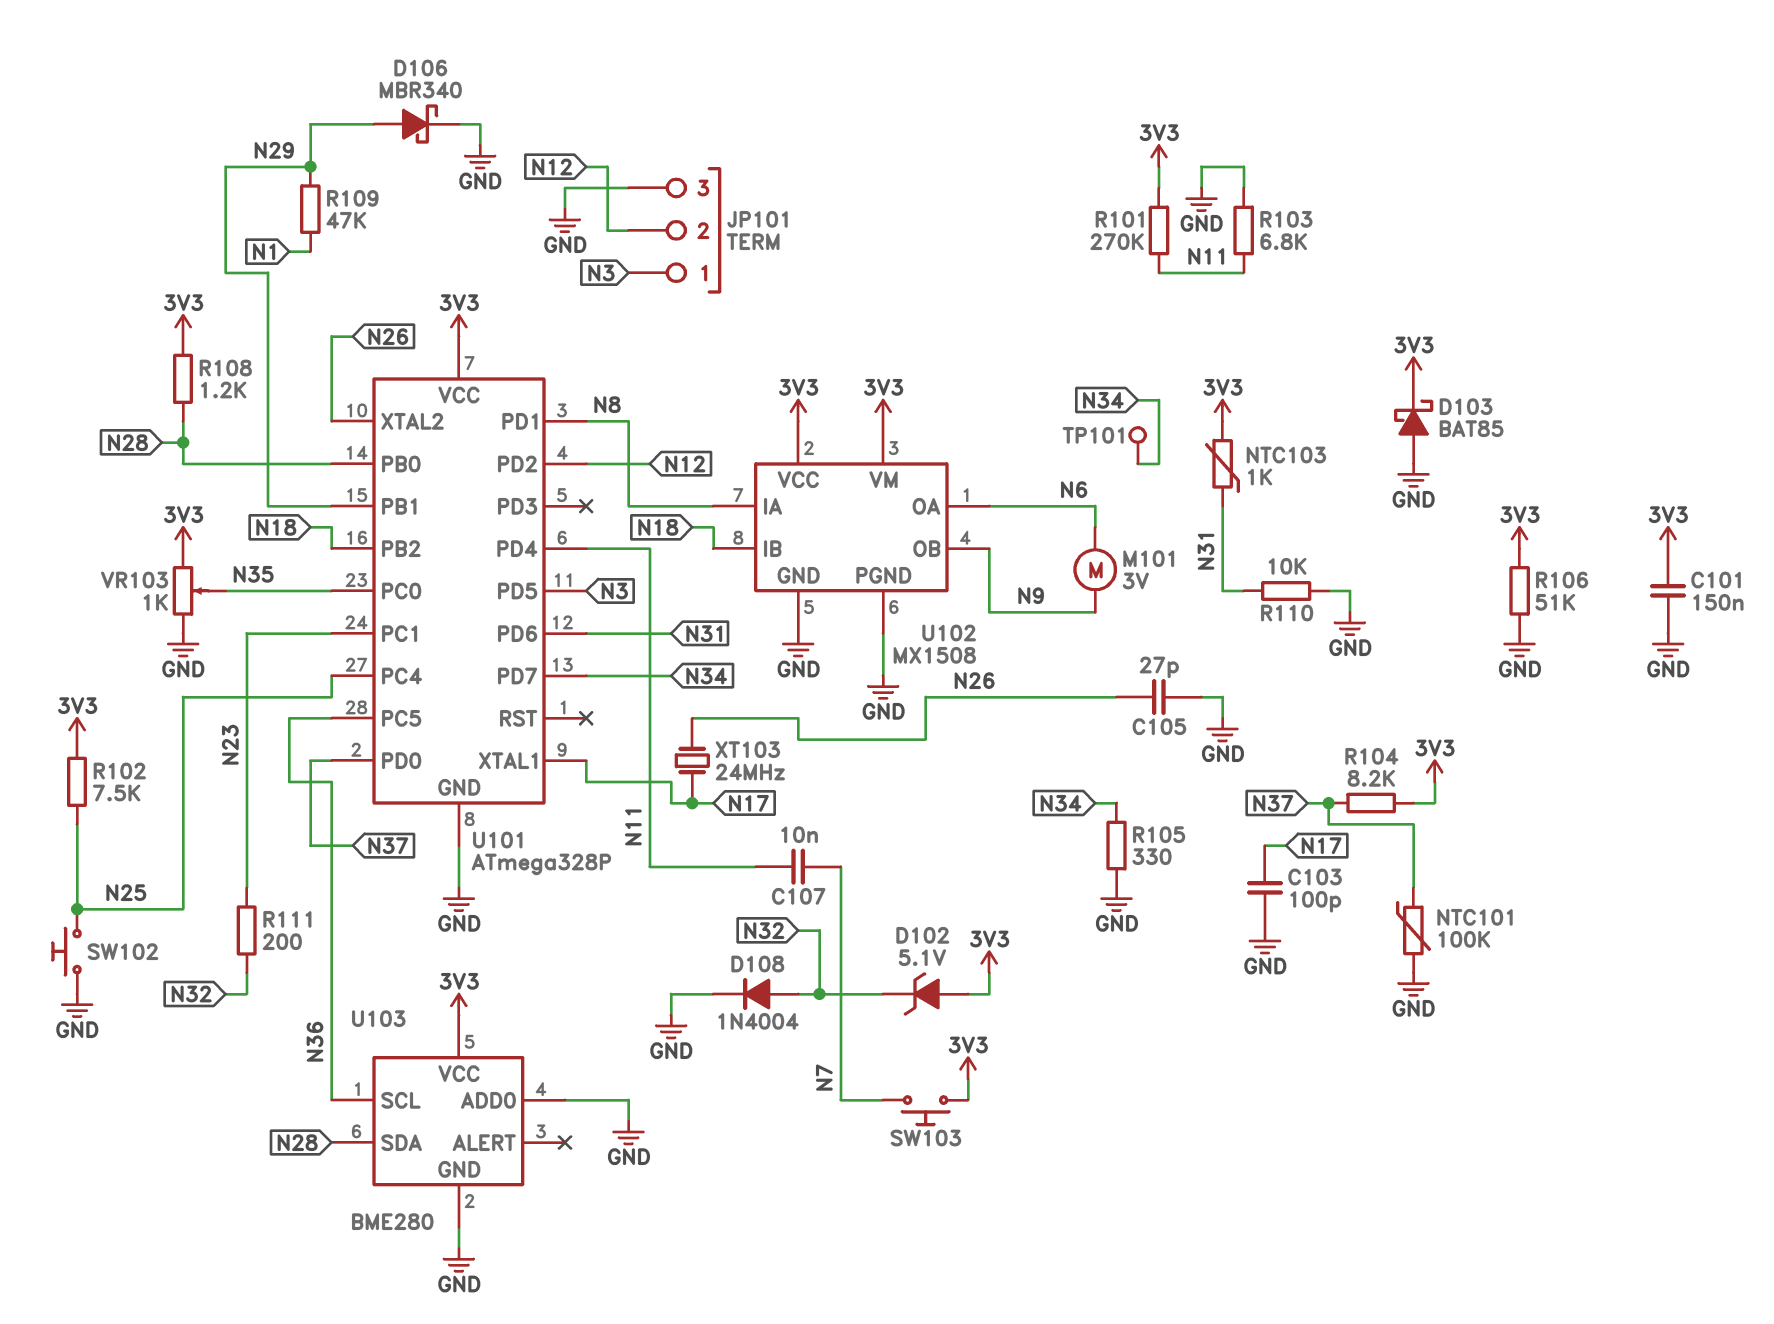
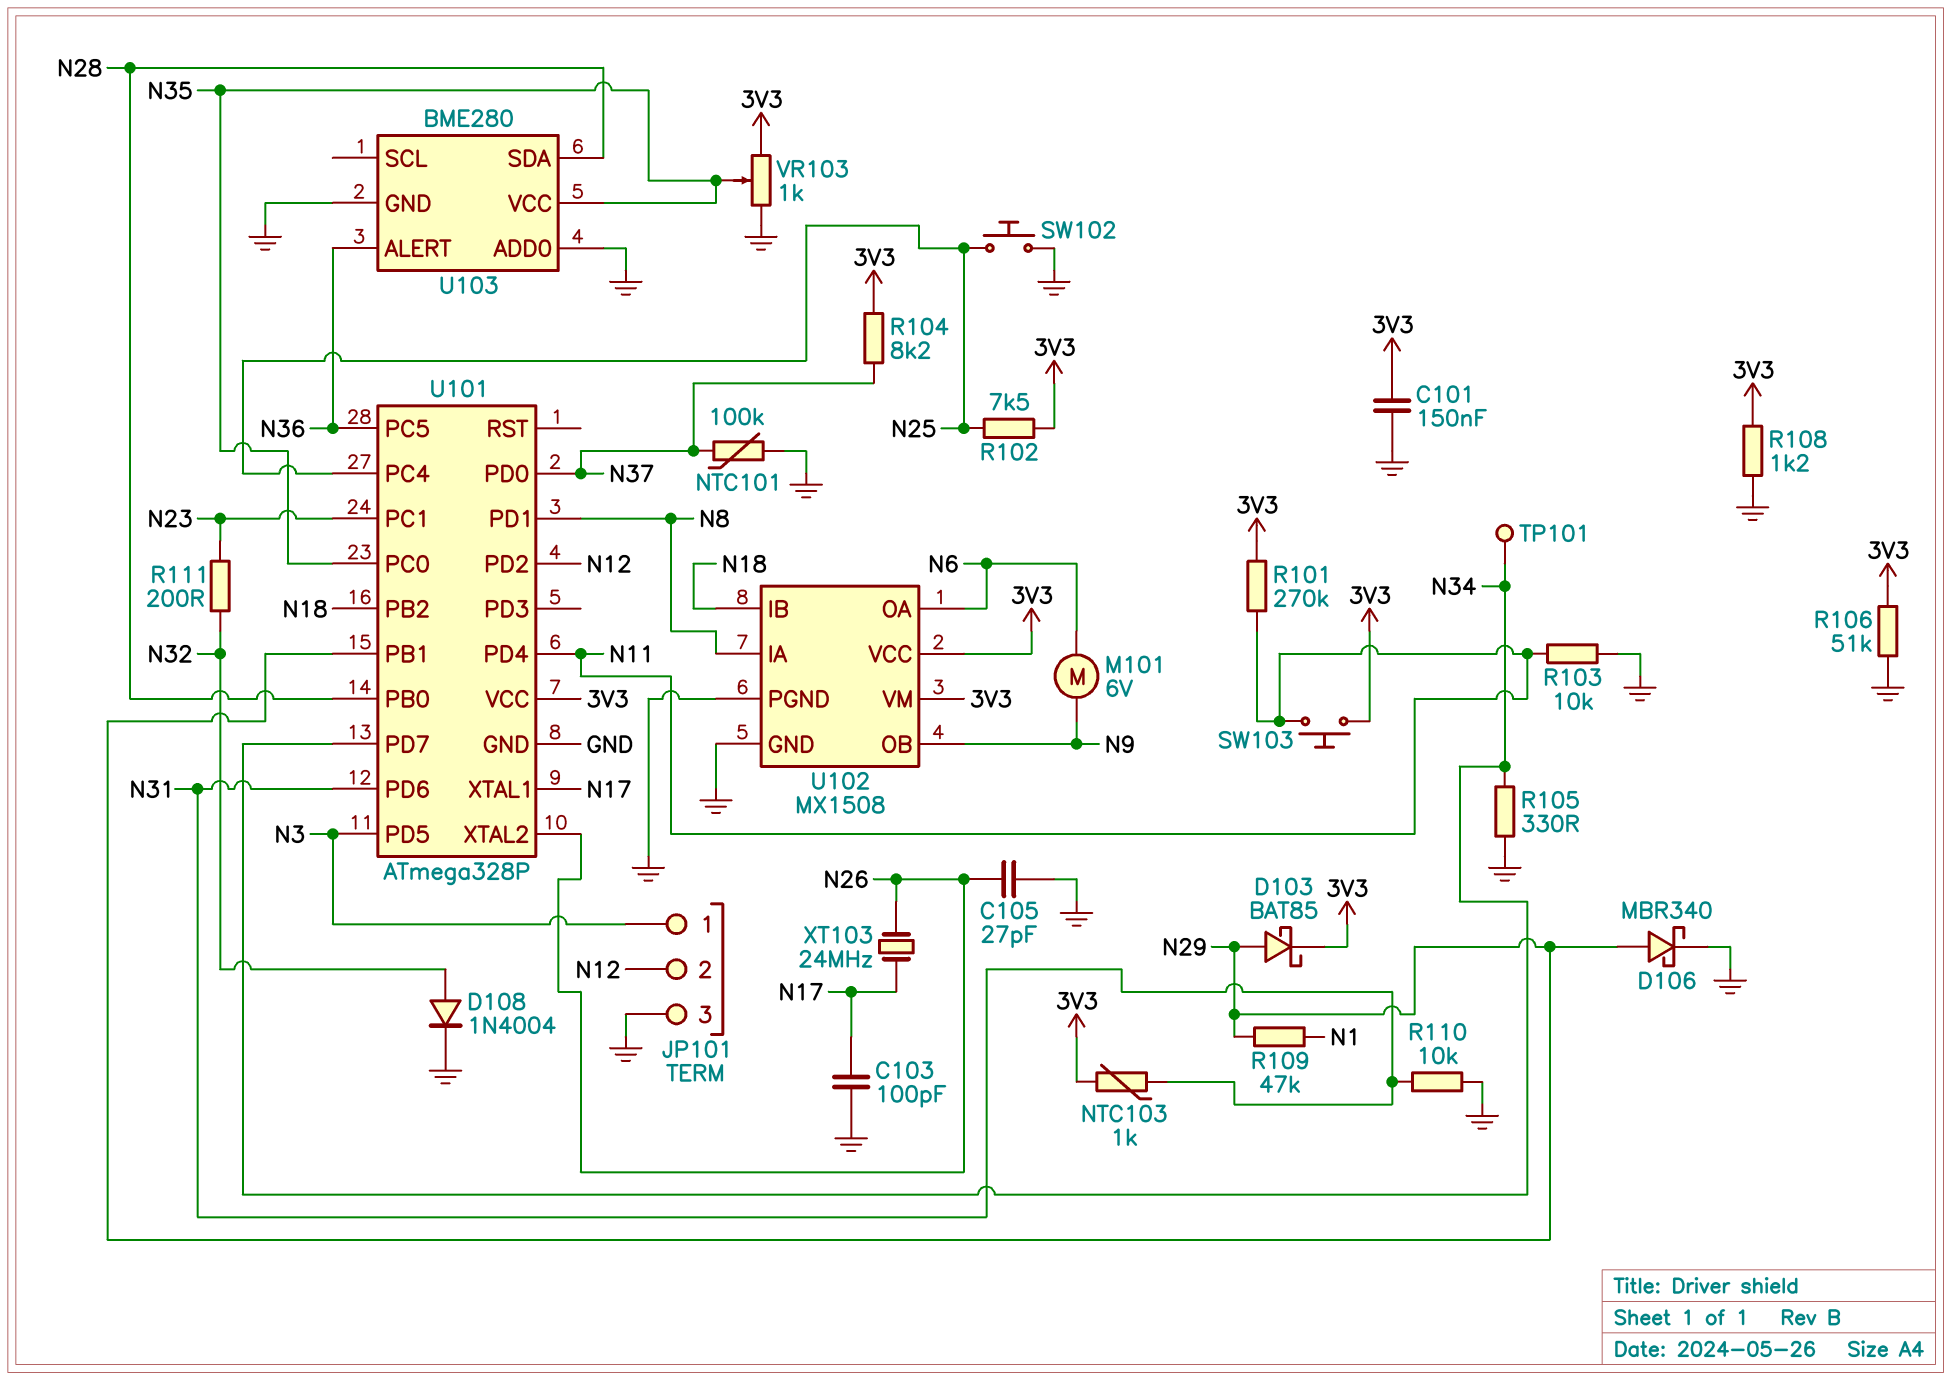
C107: 10nF (N7, N11) -> none
D102: zener 5.1V (A 3V3, K N32) -> none
D103: schottky BAT85 (A GND, K 3V3) -> schottky BAT85 (A N29, K 3V3)
M101: motor 3V (N6, N9) -> motor 6V (N6, N9)
R103: 6.8k (GND, N11) -> 10k (GND, N11)
R108: 1.2k (3V3, N28) -> 1.2k (3V3, GND)
SW103: button (3V3, N7) -> button (3V3, N11)
U103 pin ALERT: none -> N36
U103 pin SCL: N36 -> none
U103 pin VCC: 3V3 -> N35

